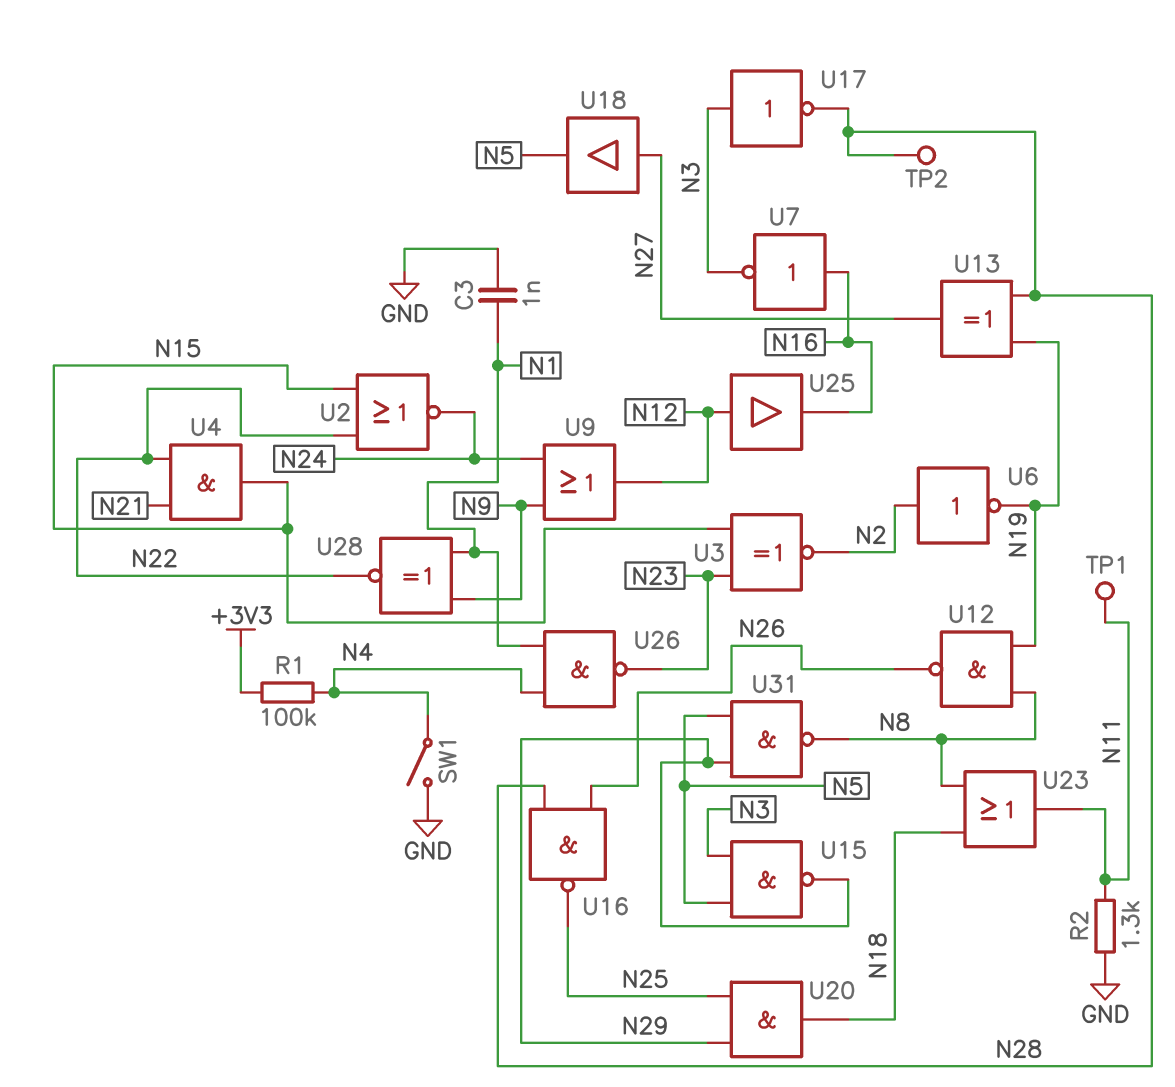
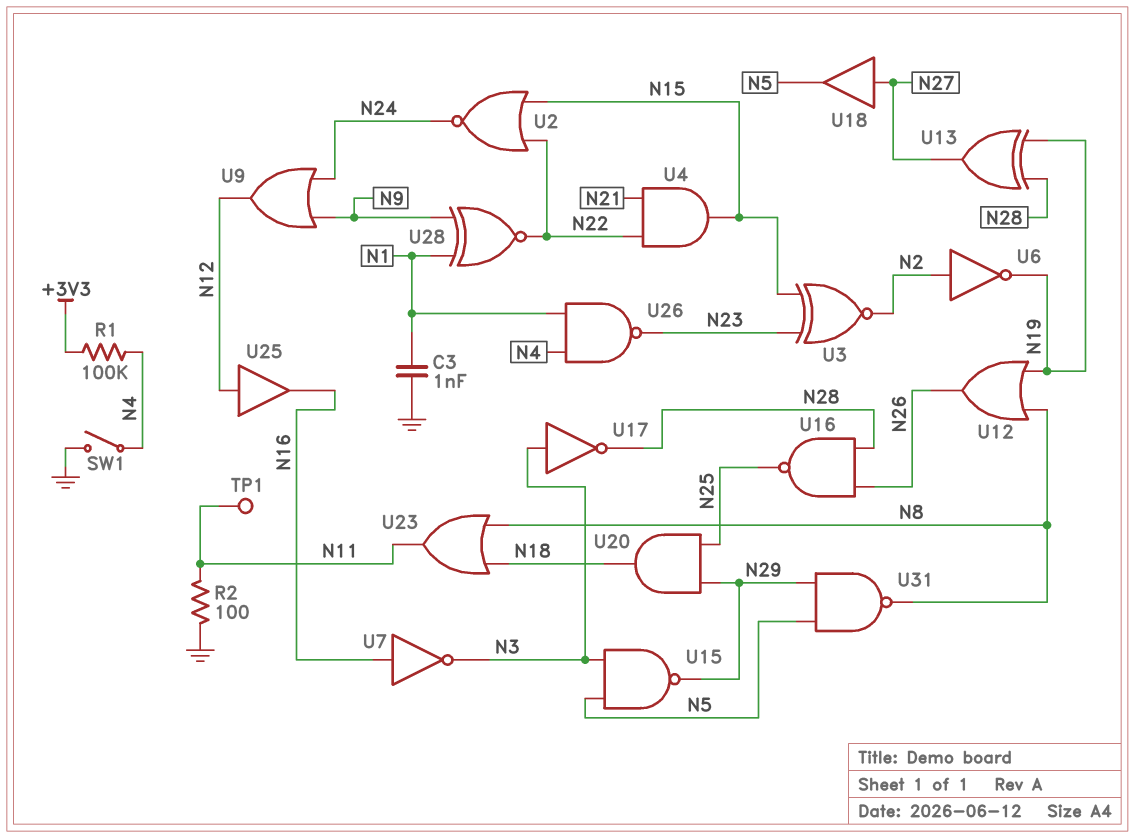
R2: 1.3k (GND, N11) -> 100 (GND, N11)
TP2: test point (N28) -> none
U12: NAND (in N8, in N19, out N26) -> OR (in N8, in N19, out N26)

